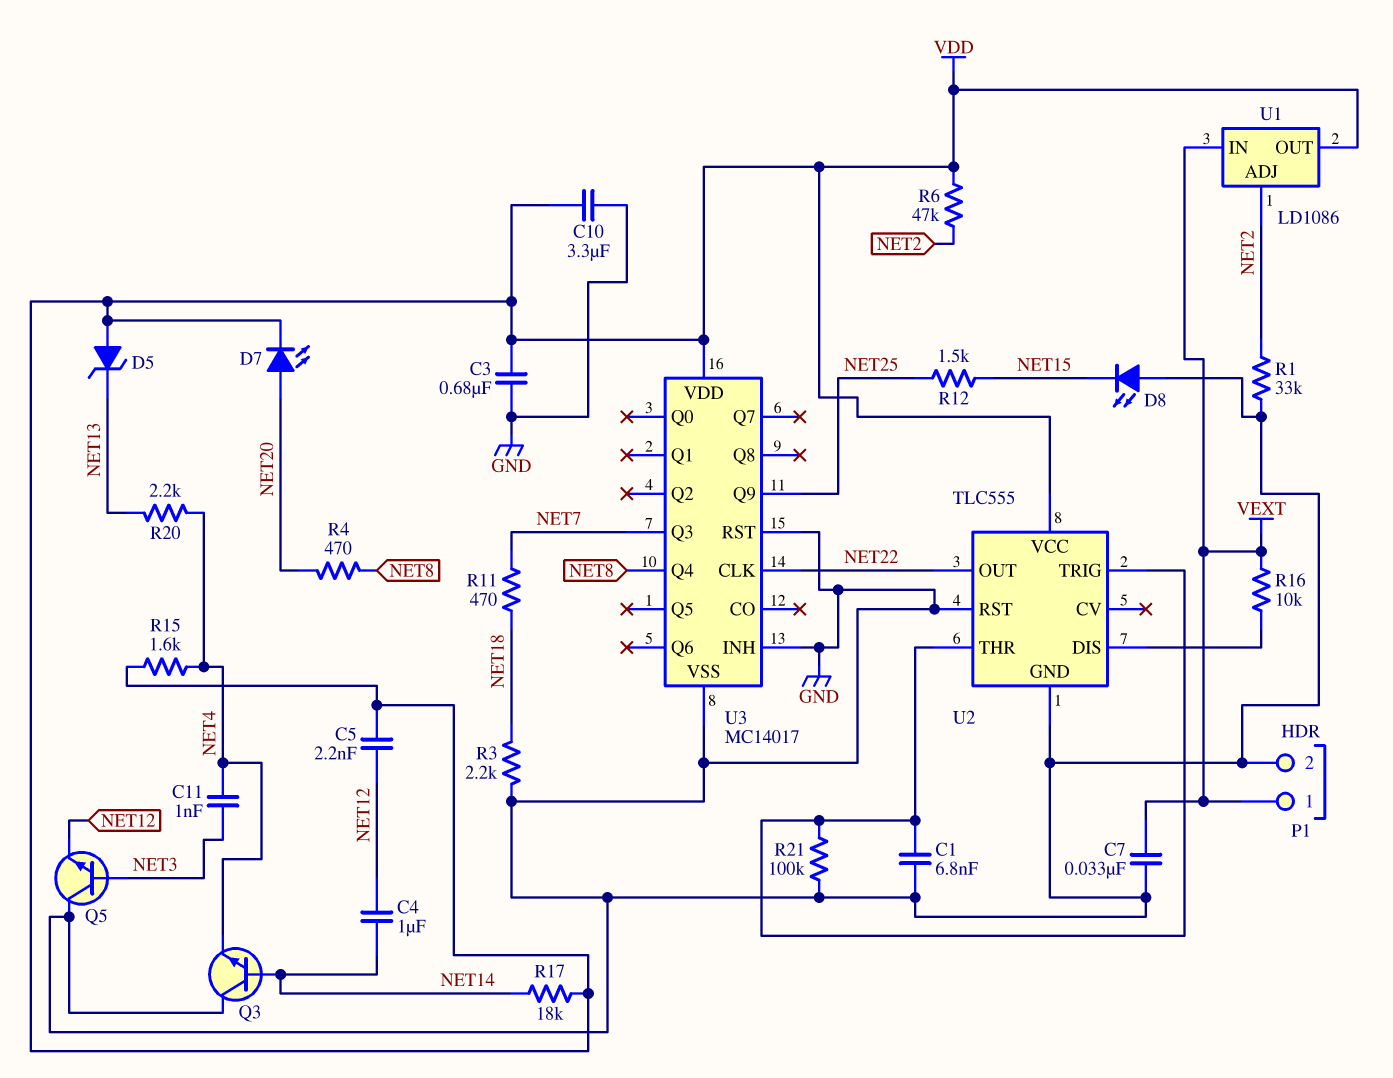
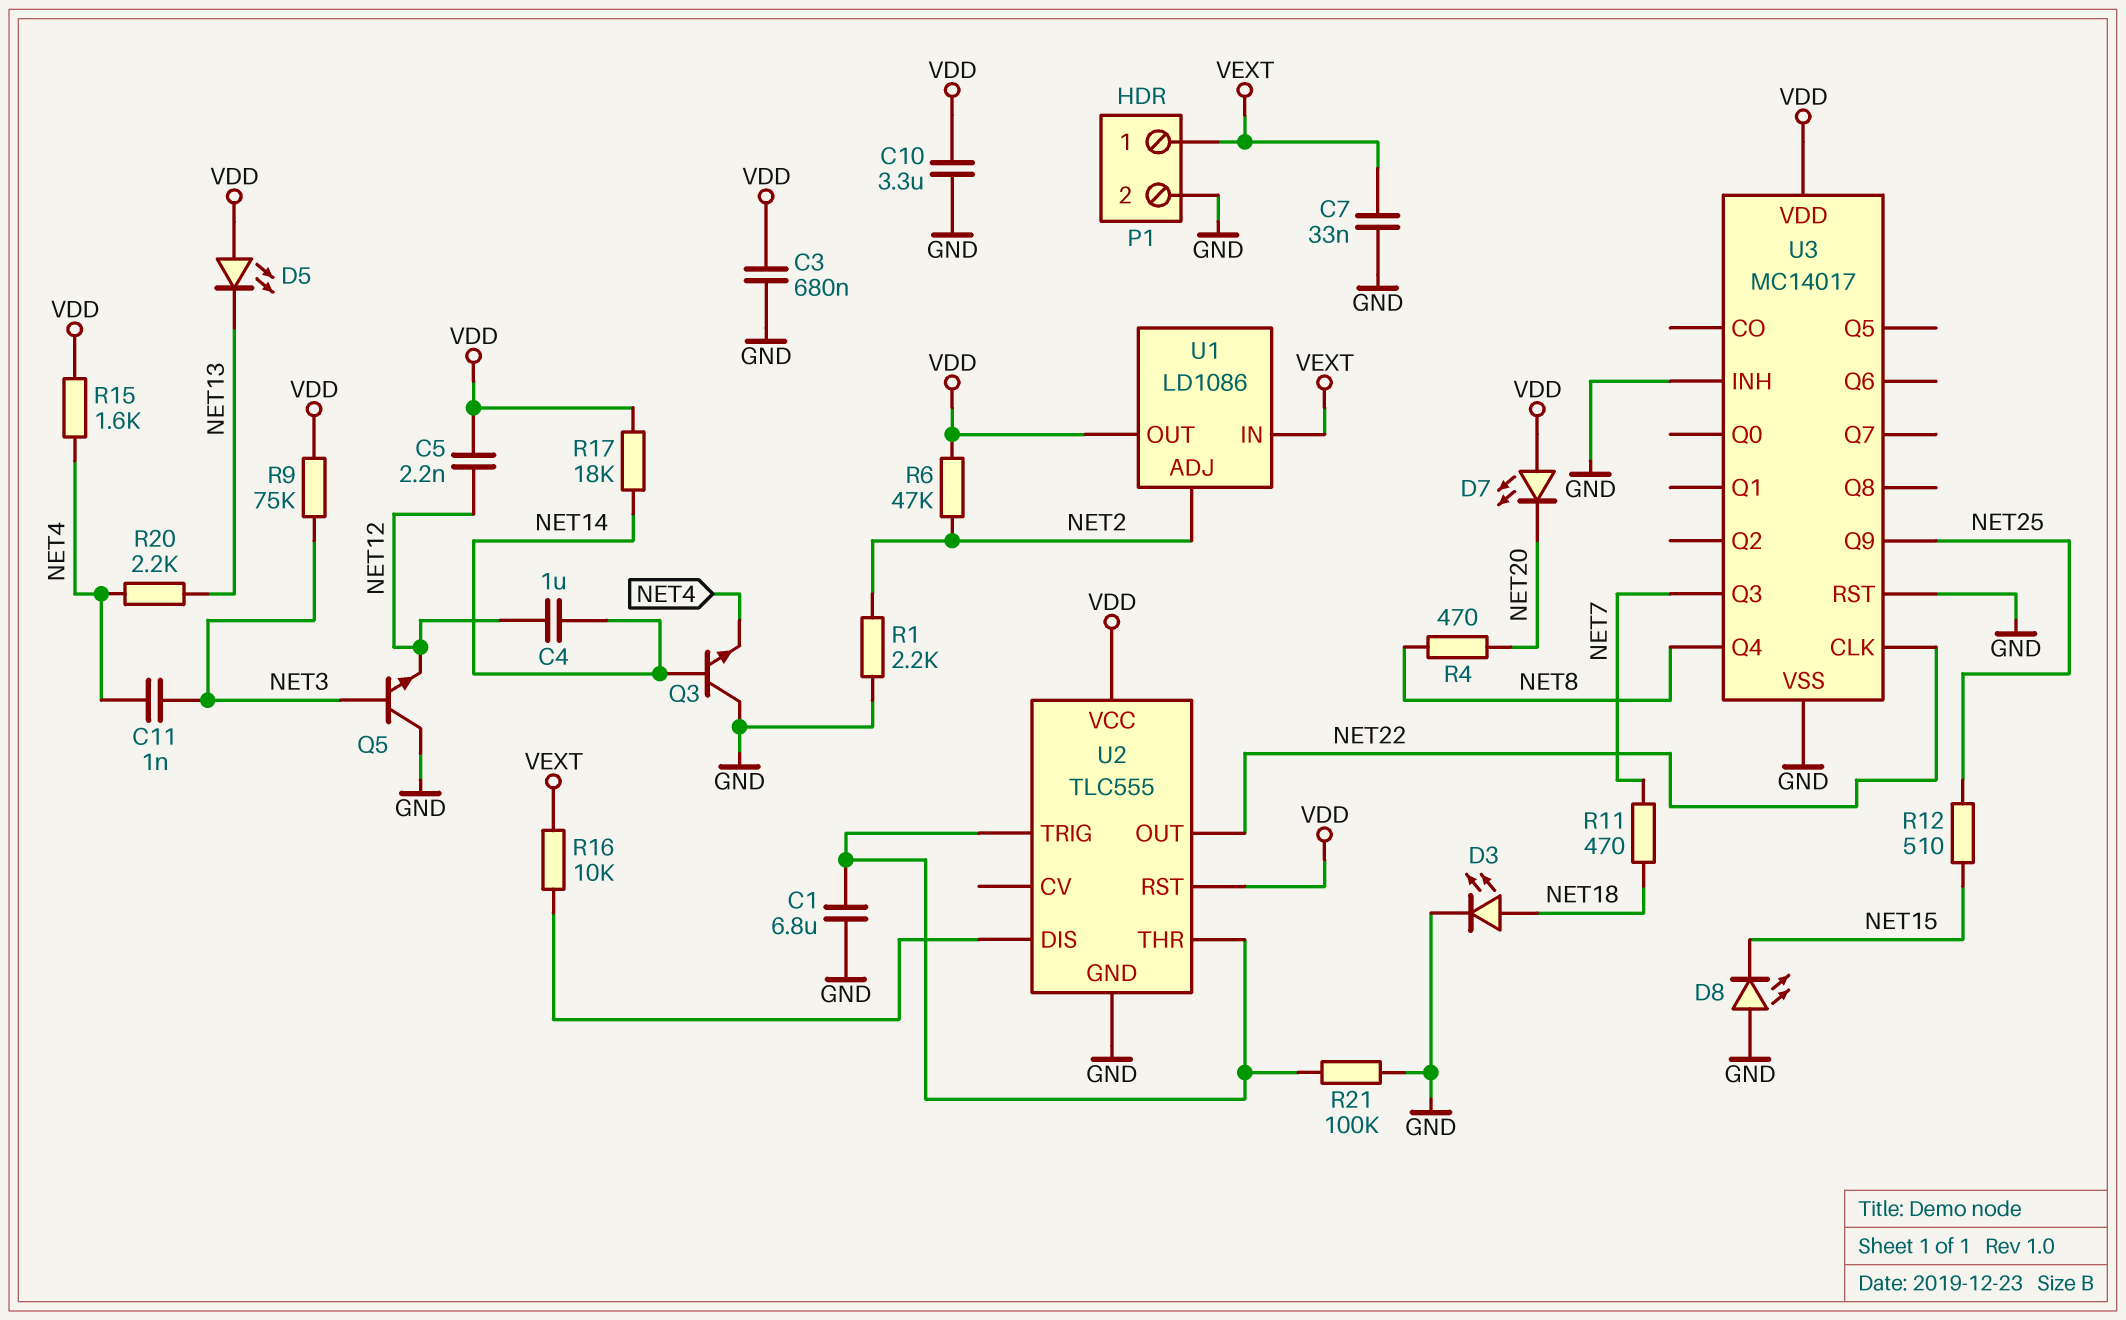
C1: 6.8nF (GND, U2/THR) -> 6.8uF (GND, U2/THR)
D3: none -> LED (A NET18, K GND)
D5: zener (A VDD, K NET13) -> LED (A VDD, K NET13)
D7: LED (A NET20, K VDD) -> LED (A VDD, K NET20)
R1: 33k (GND, NET2) -> 2.2k (GND, NET2)
R3: 2.2k (GND, NET18) -> none
R9: none -> 75k (NET3, VDD)
R12: 1.5k (NET15, NET25) -> 510 (NET15, NET25)
U2 pin RST: GND -> VDD

